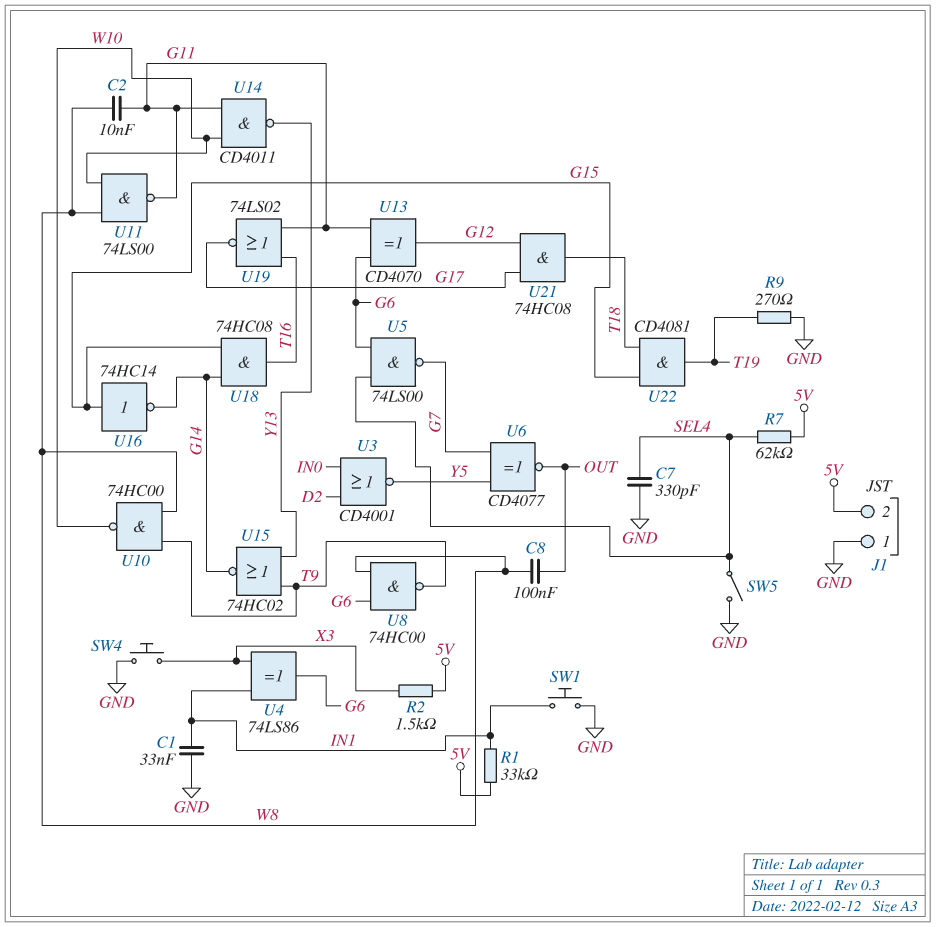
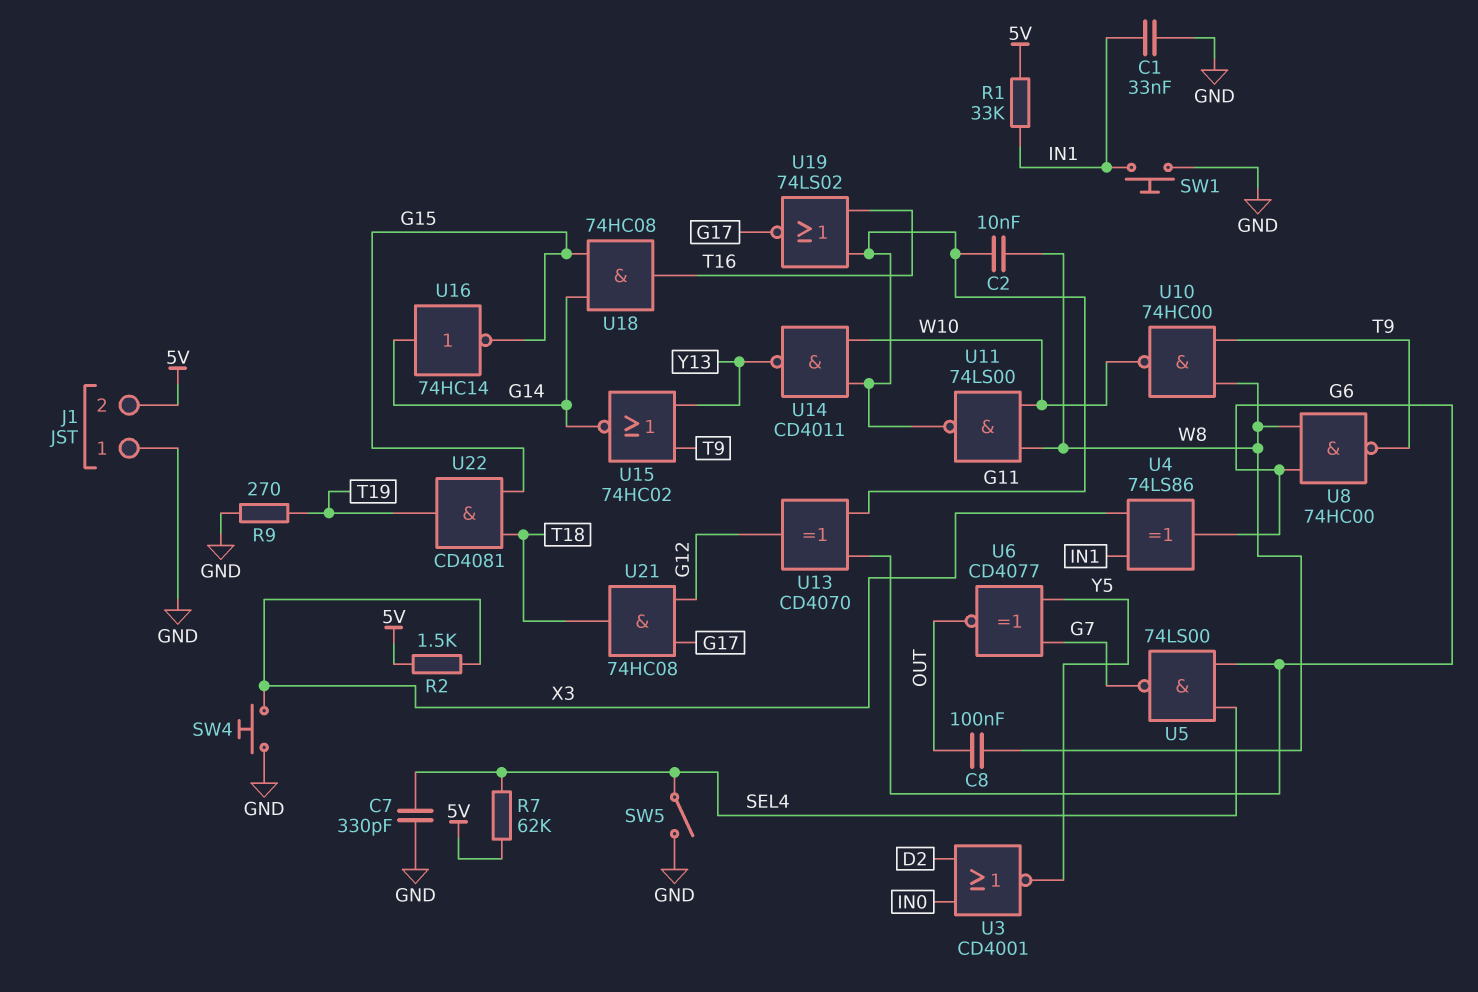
U16: NOT 74HC14 (in G15, out G14) -> NOT 74HC14 (in G14, out G15)

